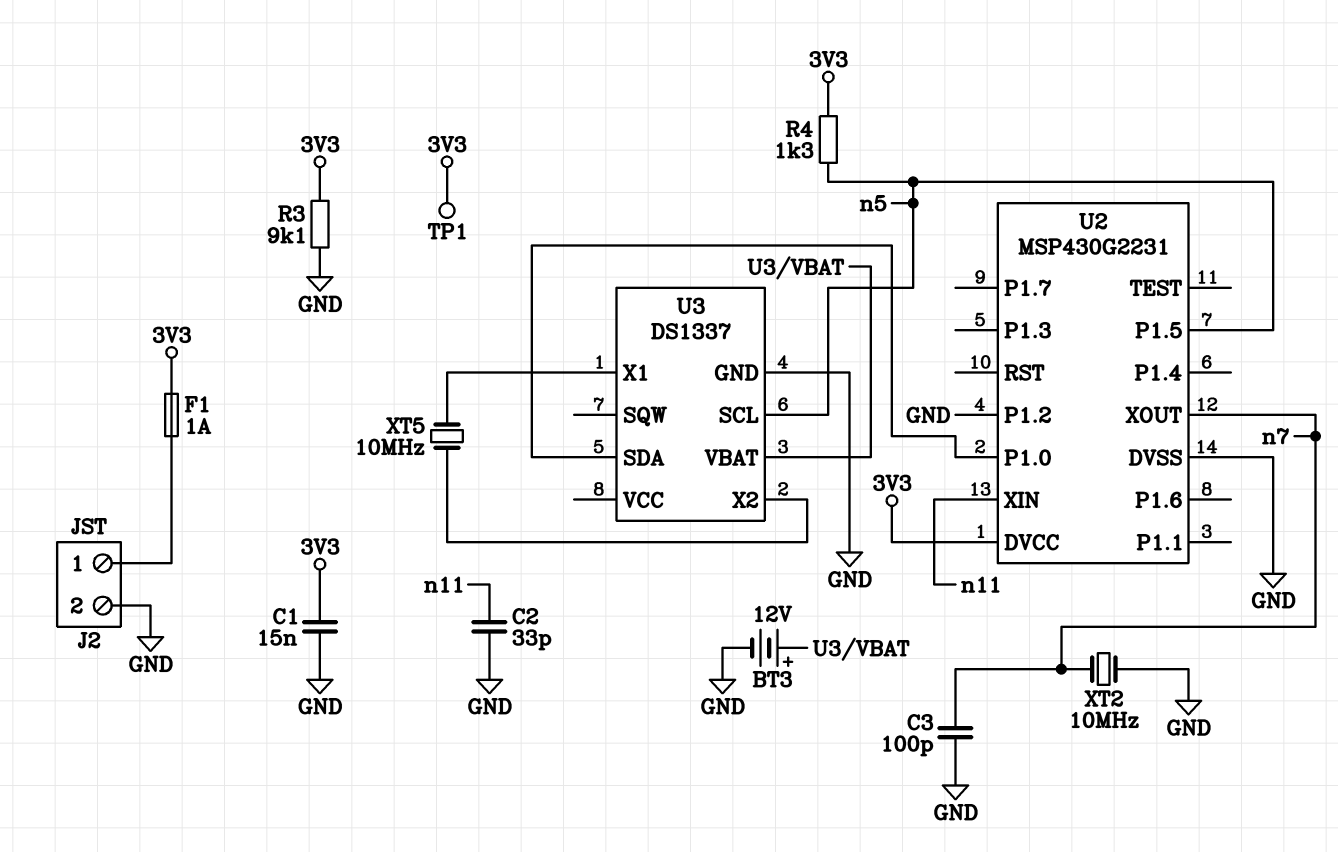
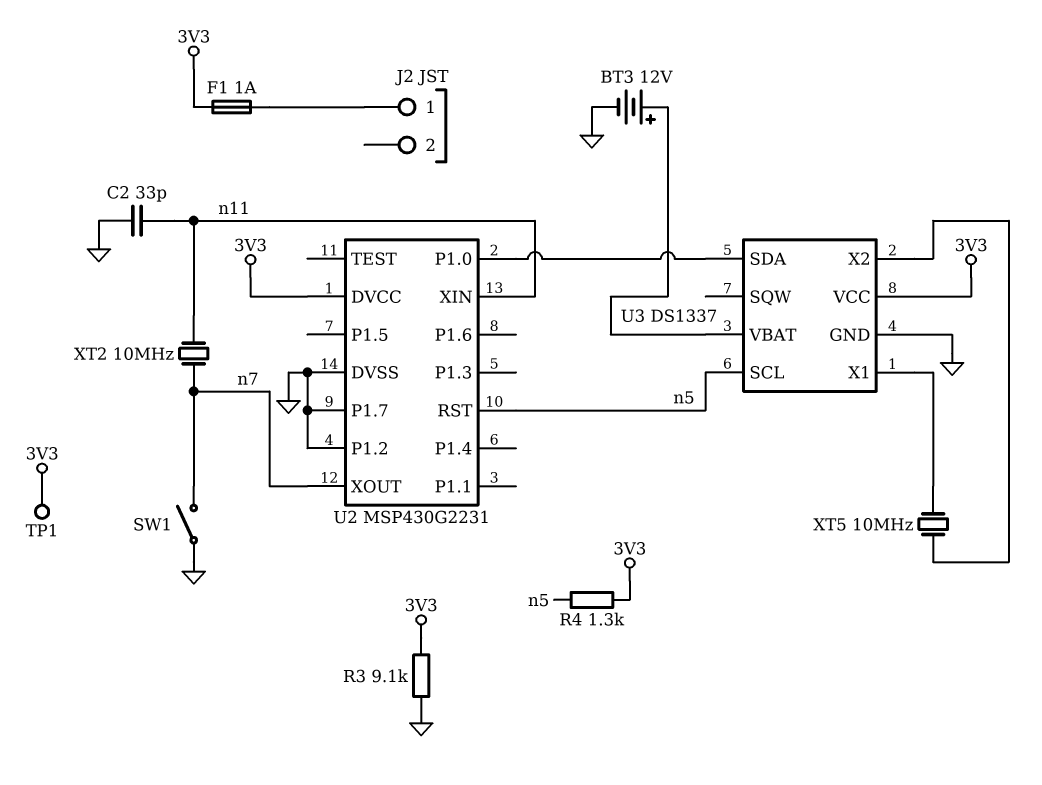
C1: 15nF (3V3, GND) -> none
C3: 100pF (GND, n7) -> none
J2 pin 2: GND -> none
SW1: none -> switch (GND, n7)
U2 pin P1.5: n5 -> none
U2 pin P1.7: none -> GND
U2 pin RST: none -> n5
U3 pin VCC: none -> 3V3
XT2: 10MHz (GND, n7) -> 10MHz (n7, n11)

